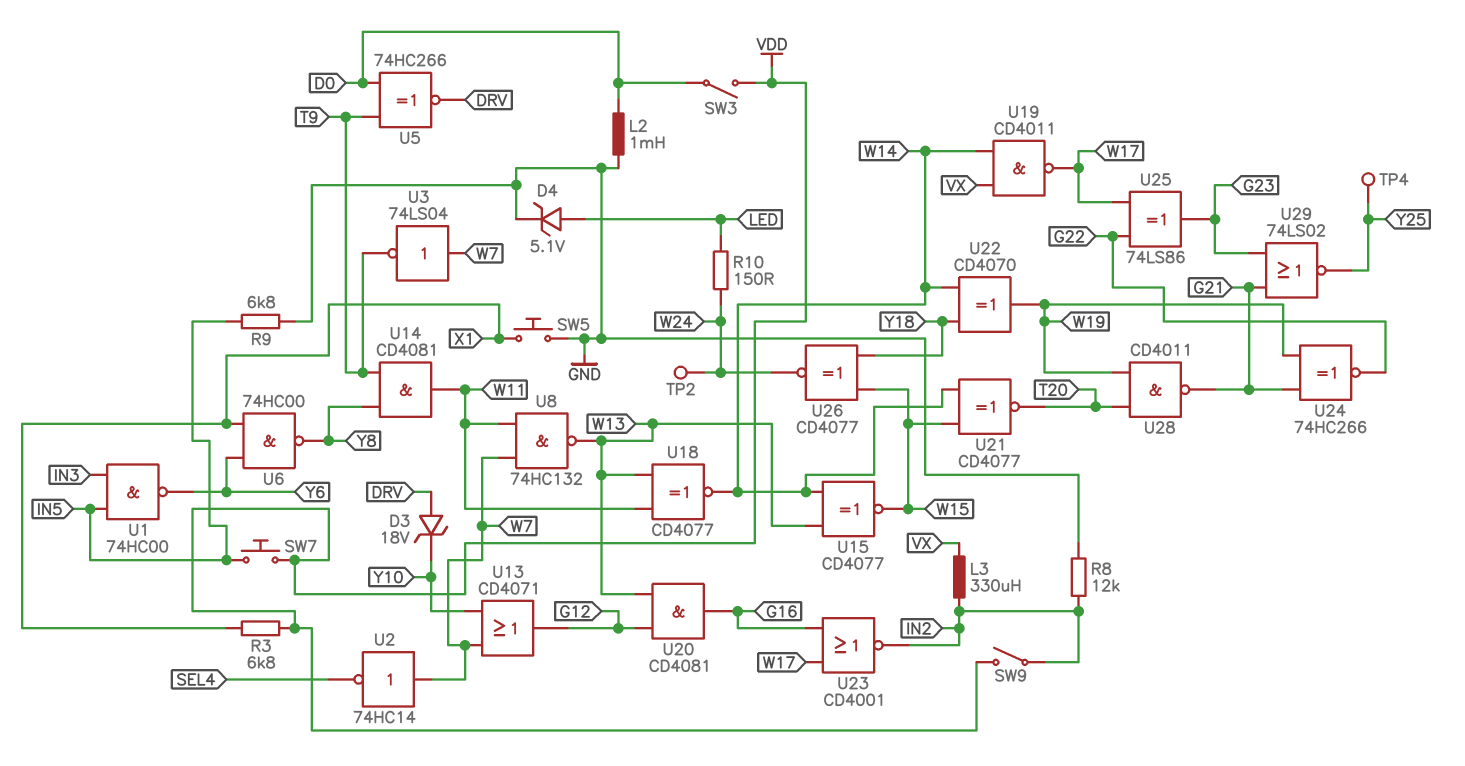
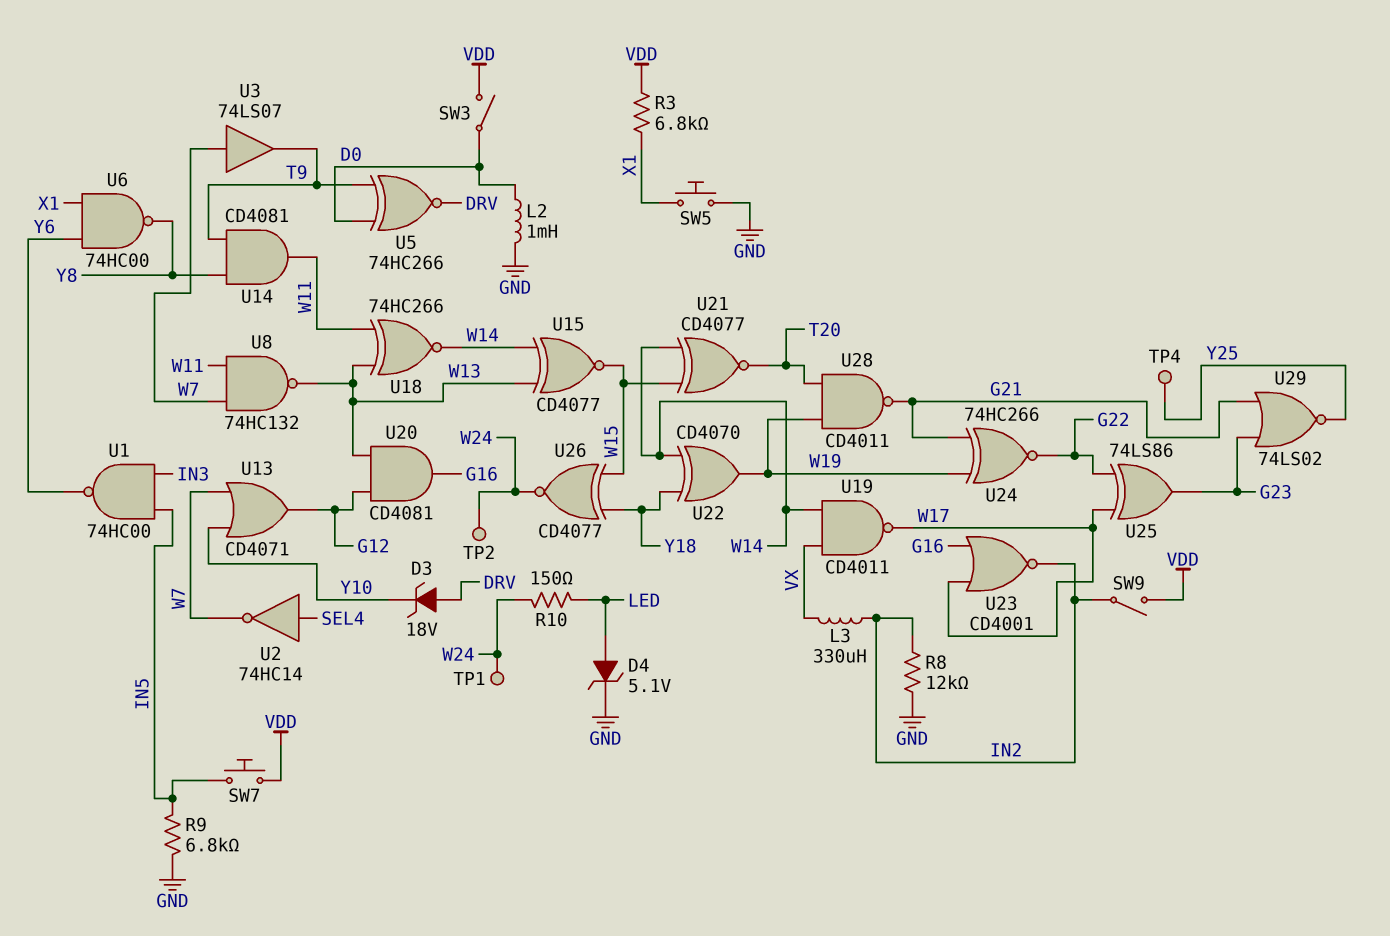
TP1: none -> test point (W24)
U2: NOT 74HC14 (in W7, out SEL4) -> NOT 74HC14 (in SEL4, out W7)
U3: NOT 74LS04 (in W7, out T9) -> buffer 74LS07 (in W7, out T9)
U18: XNOR CD4077 (in W11, in W13, out W14) -> XNOR 74HC266 (in W11, in W13, out W14)

